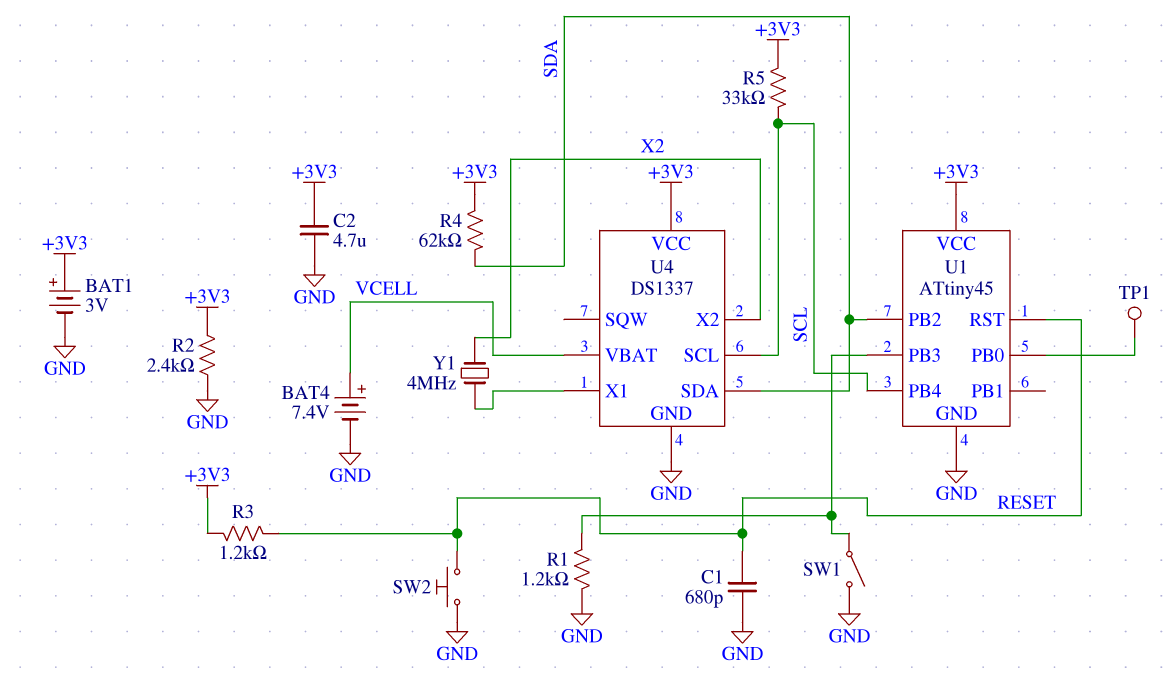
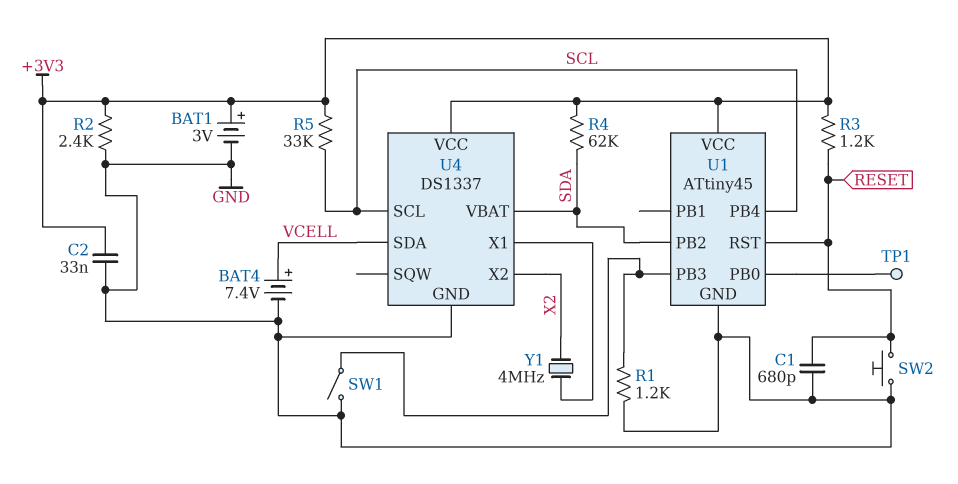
C2: 4.7uF (+3V3, GND) -> 33nF (+3V3, GND)
U4 pin SDA: SDA -> VCELL
U4 pin VBAT: VCELL -> SDA

